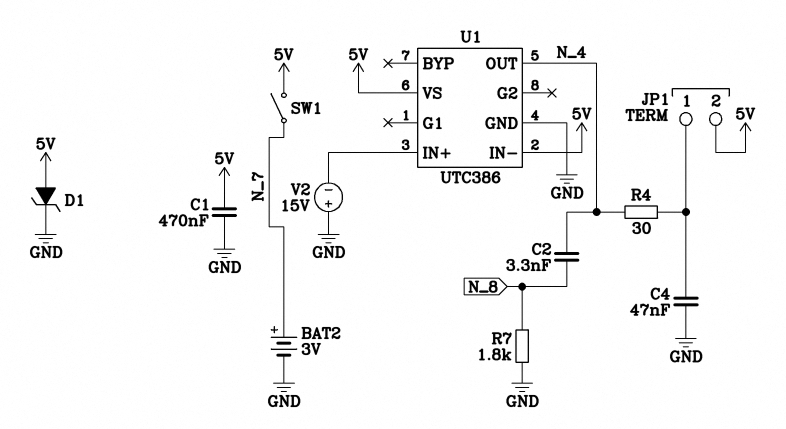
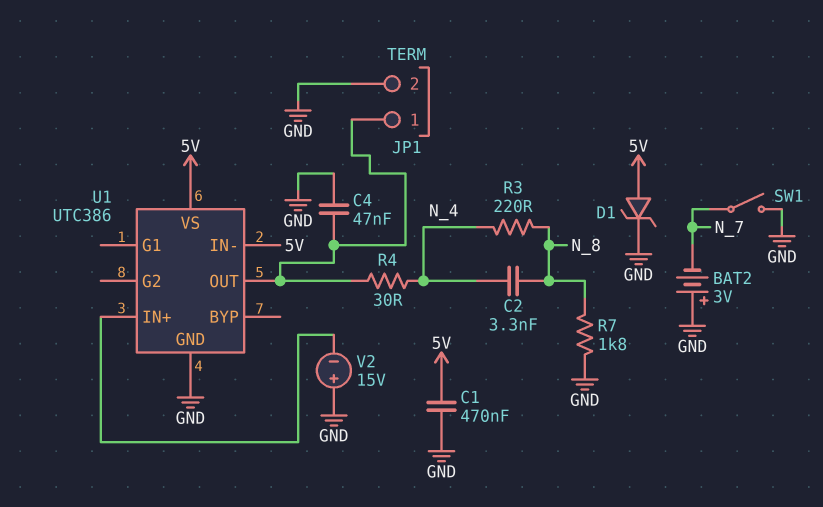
BAT2: 3V (plus N_7, minus GND) -> 3V (plus GND, minus N_7)
JP1 pin 2: 5V -> GND
R3: none -> 220 (N_4, N_8)
SW1: switch (5V, N_7) -> switch (GND, N_7)
U1 pin OUT: N_4 -> JP1/1

